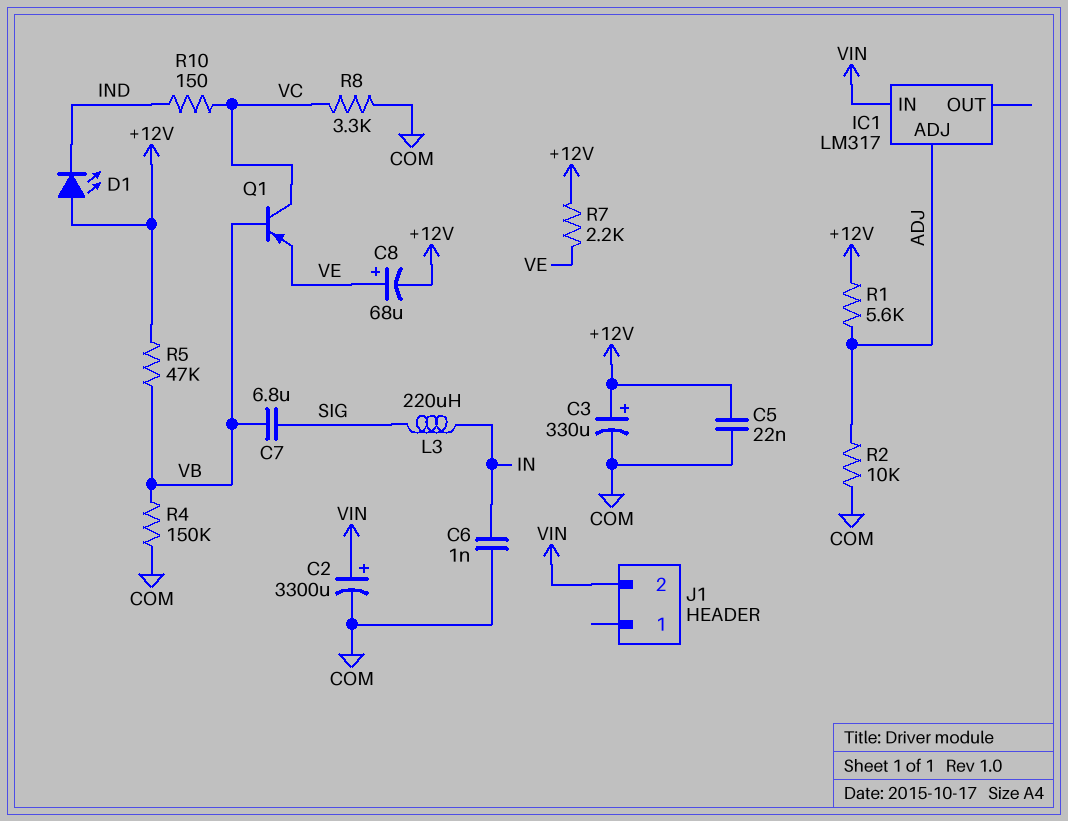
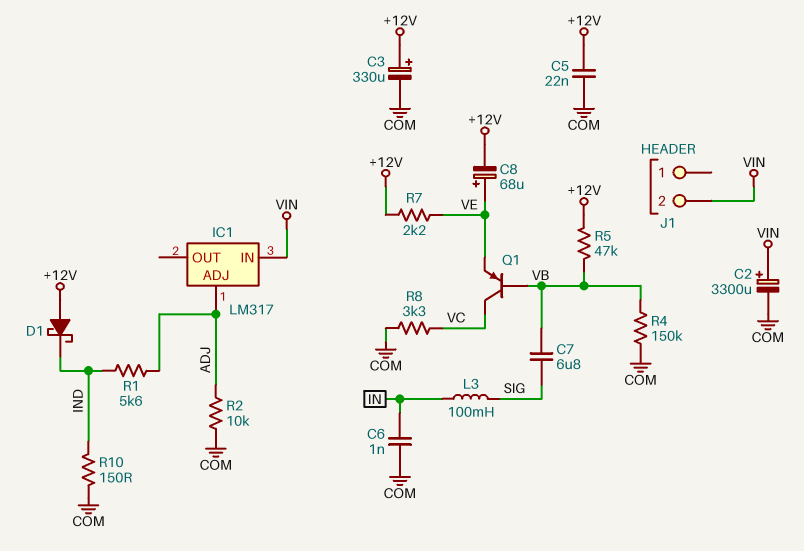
D1: LED (A +12V, K IND) -> schottky (A +12V, K IND)
L3: 220uH (IN, SIG) -> 100mH (IN, SIG)
R1: 5.6k (+12V, ADJ) -> 5.6k (ADJ, IND)
R10: 150 (IND, VC) -> 150 (COM, IND)

